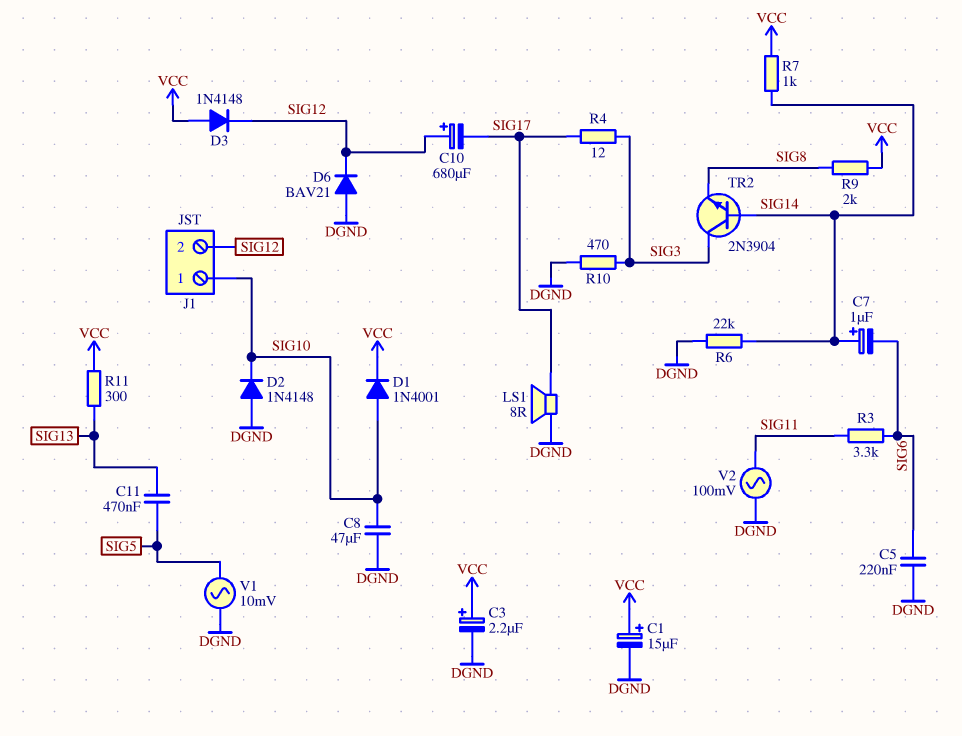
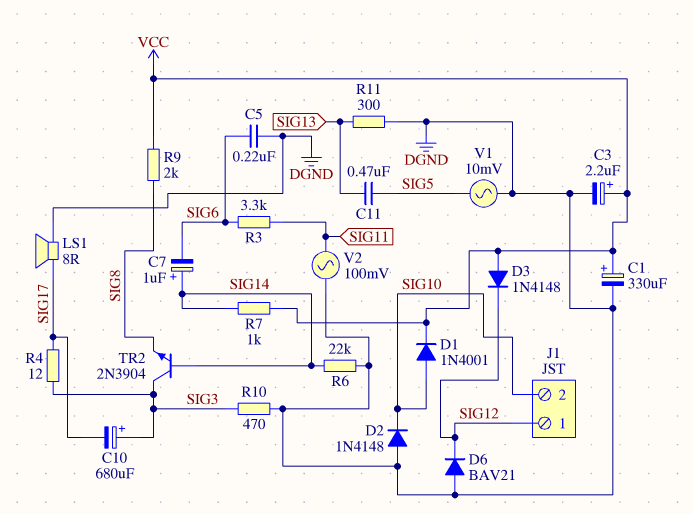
C1: 15uF (plus VCC, minus DGND) -> 330uF (plus VCC, minus DGND)
C8: 47uF (DGND, SIG10) -> none
C10: 680uF (plus SIG12, minus SIG17) -> 680uF (plus SIG3, minus SIG17)
J1 pin 1: SIG10 -> SIG12
J1 pin 2: SIG12 -> SIG10
R11: 300 (SIG13, VCC) -> 300 (DGND, SIG13)

